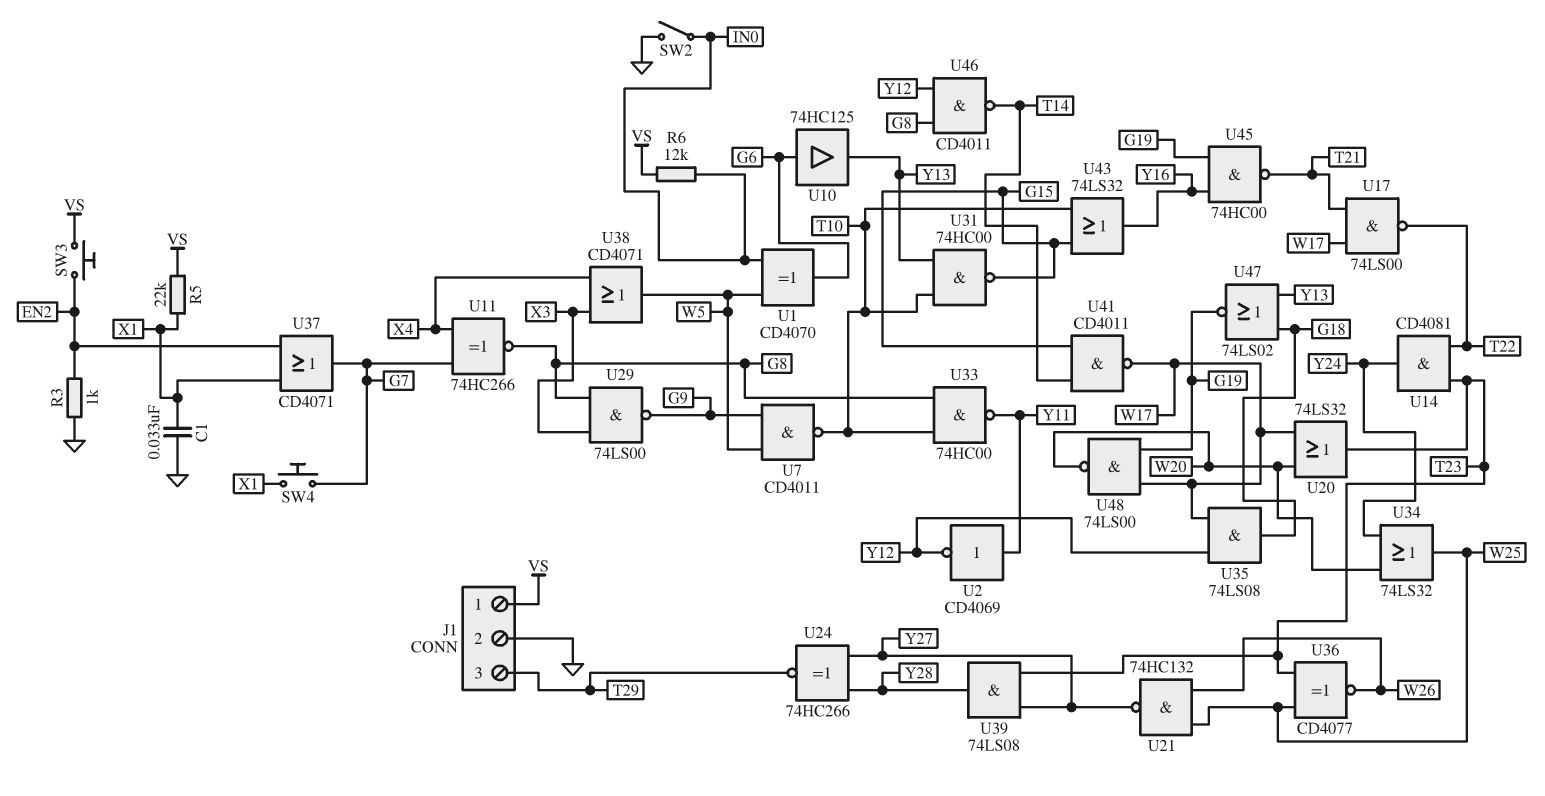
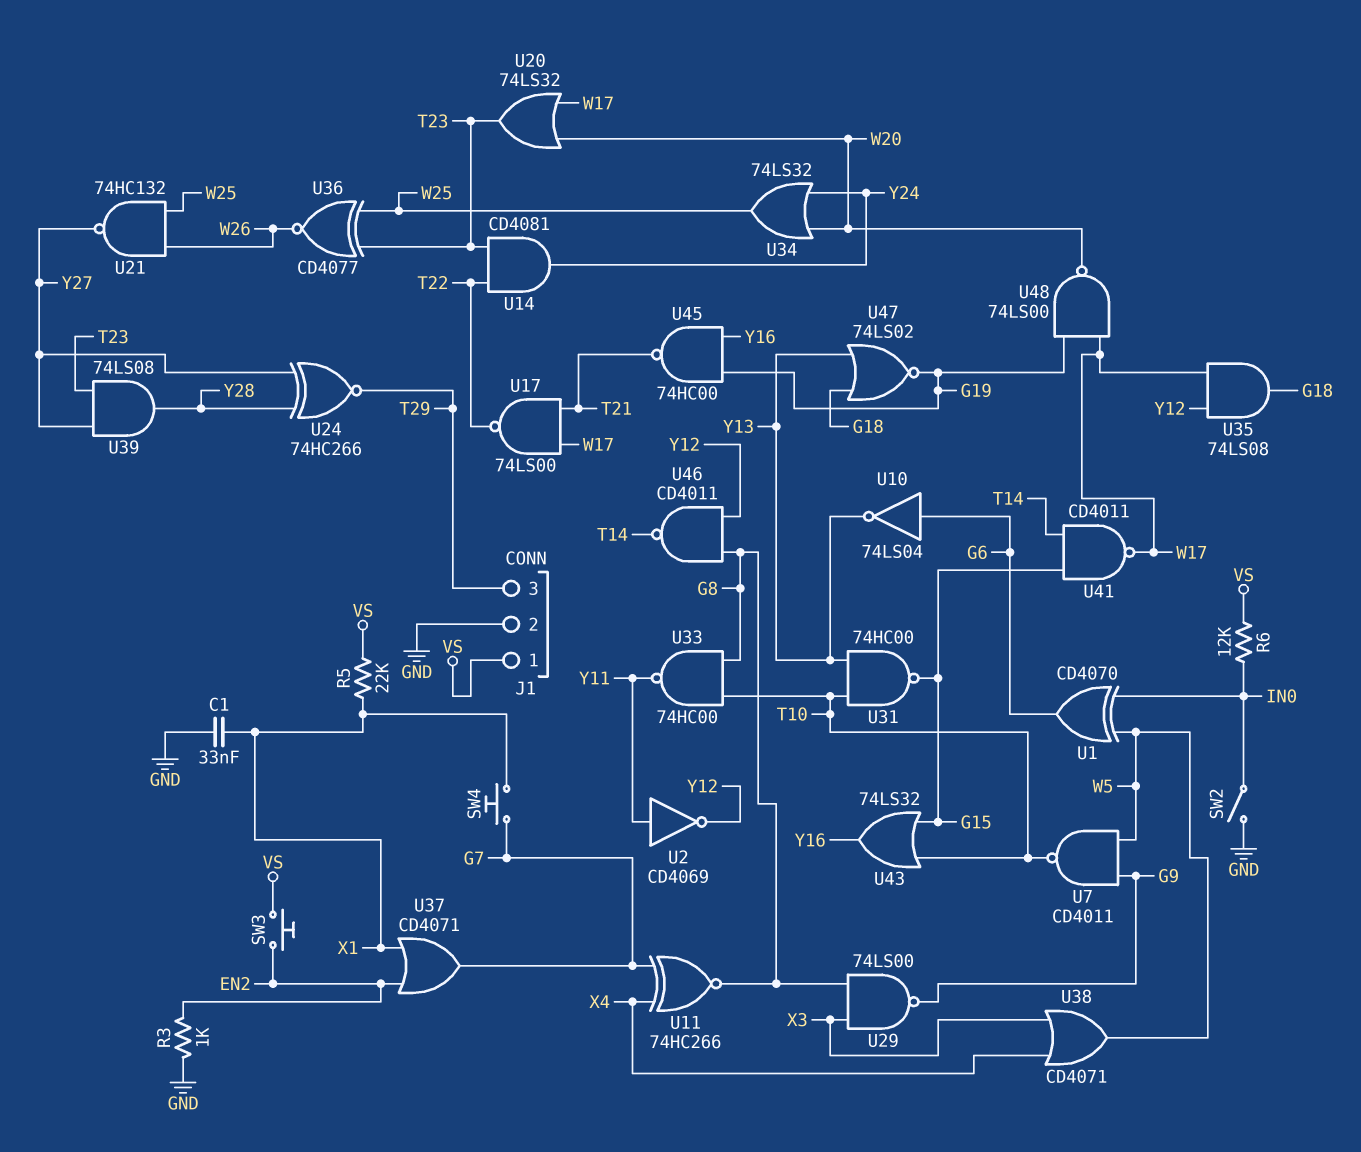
U10: buffer 74HC125 (in G6, out Y13) -> NOT 74LS04 (in G6, out Y13)

